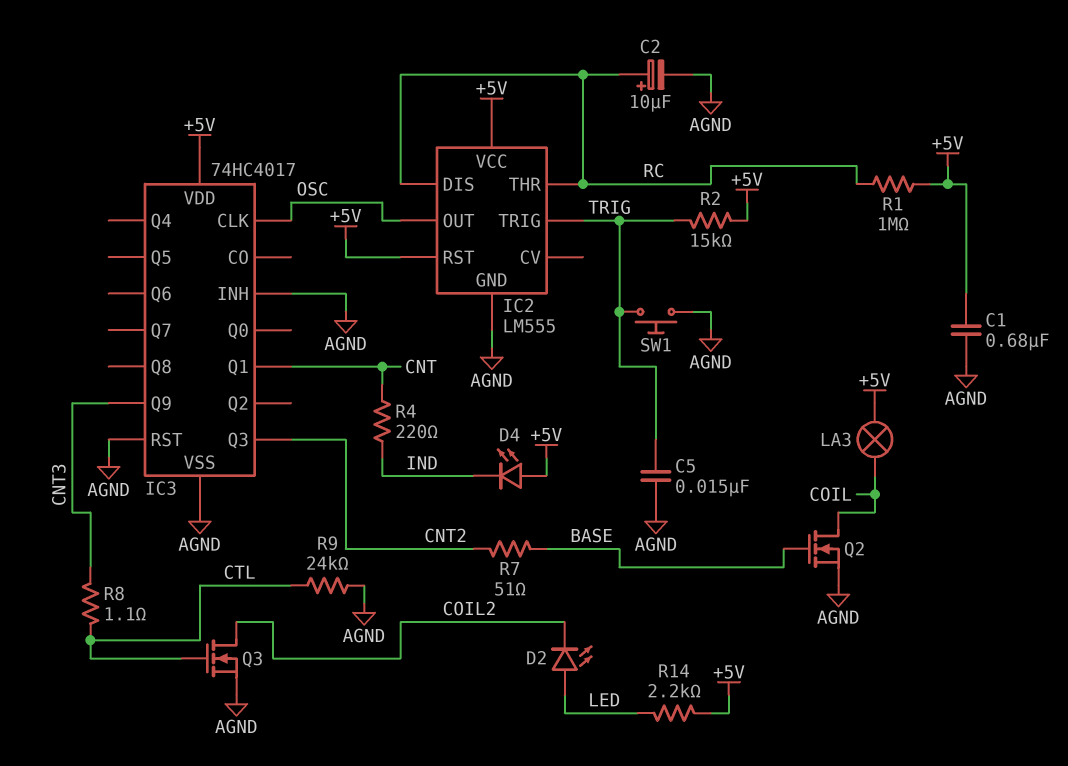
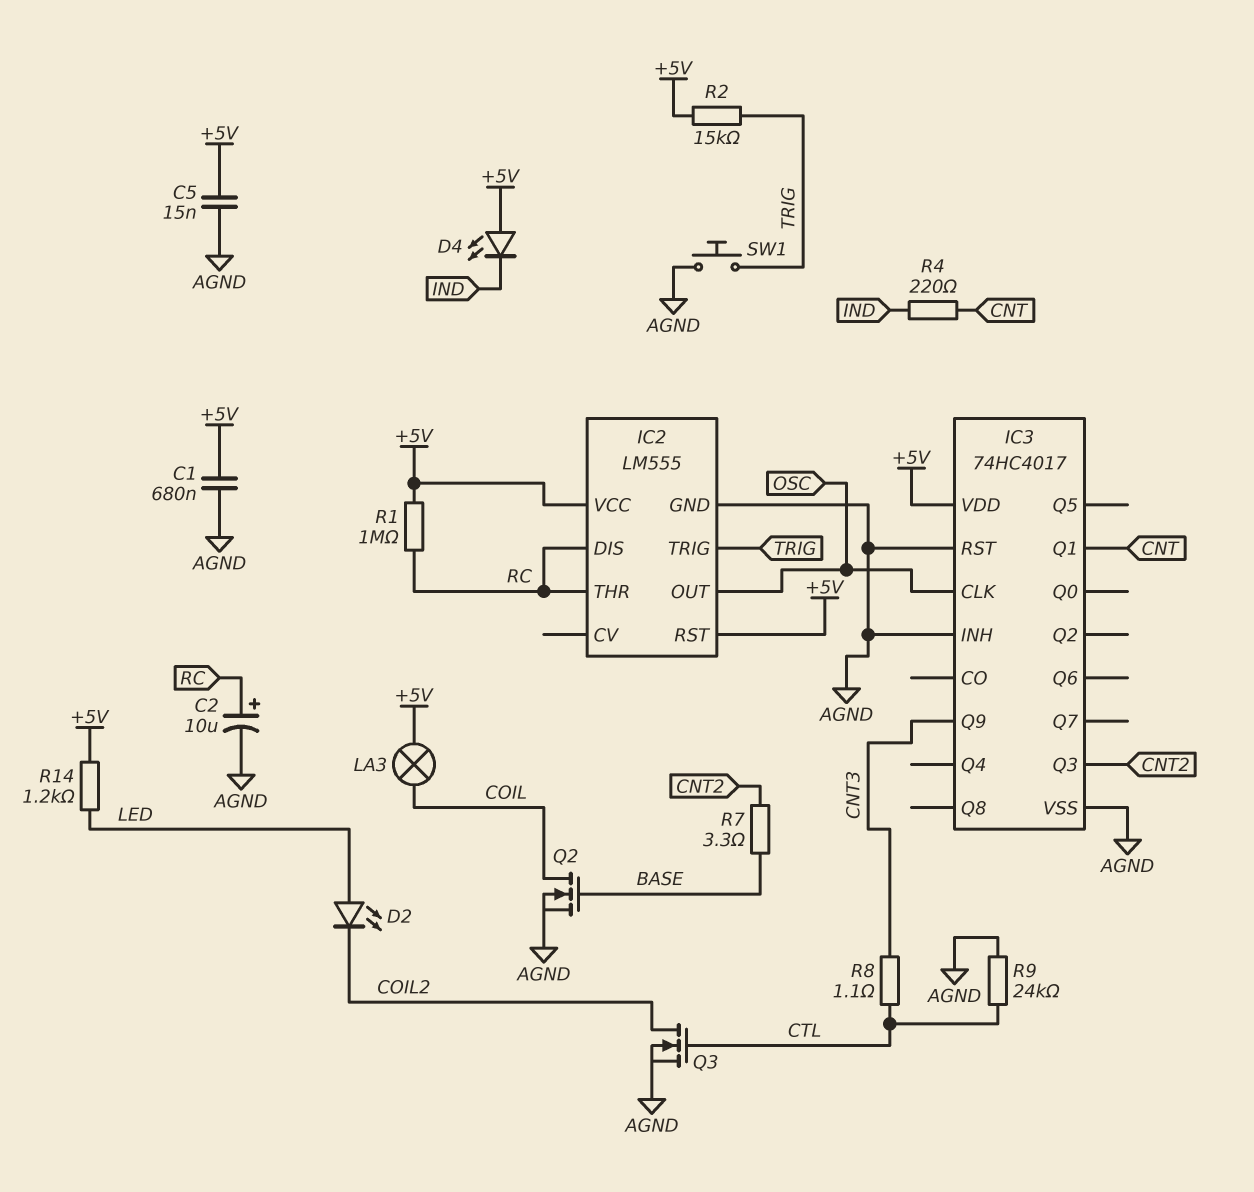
C5: 15nF (AGND, TRIG) -> 15nF (+5V, AGND)
R7: 51 (BASE, CNT2) -> 3.3 (BASE, CNT2)
R14: 2.2k (+5V, LED) -> 1.2k (+5V, LED)

